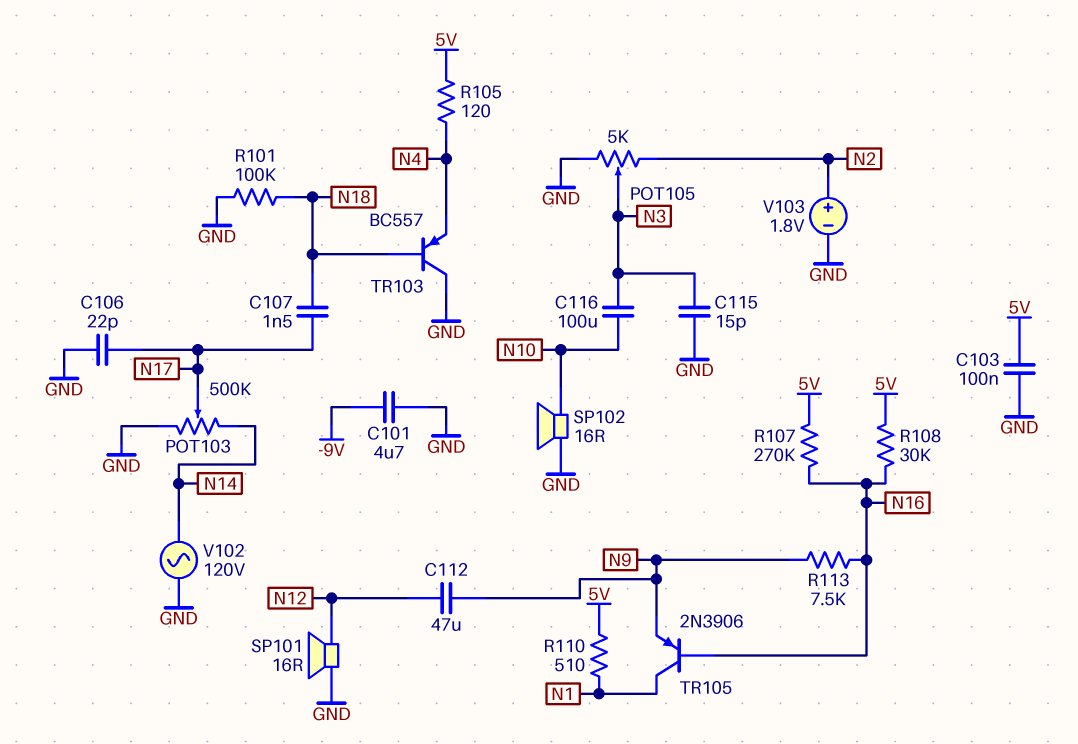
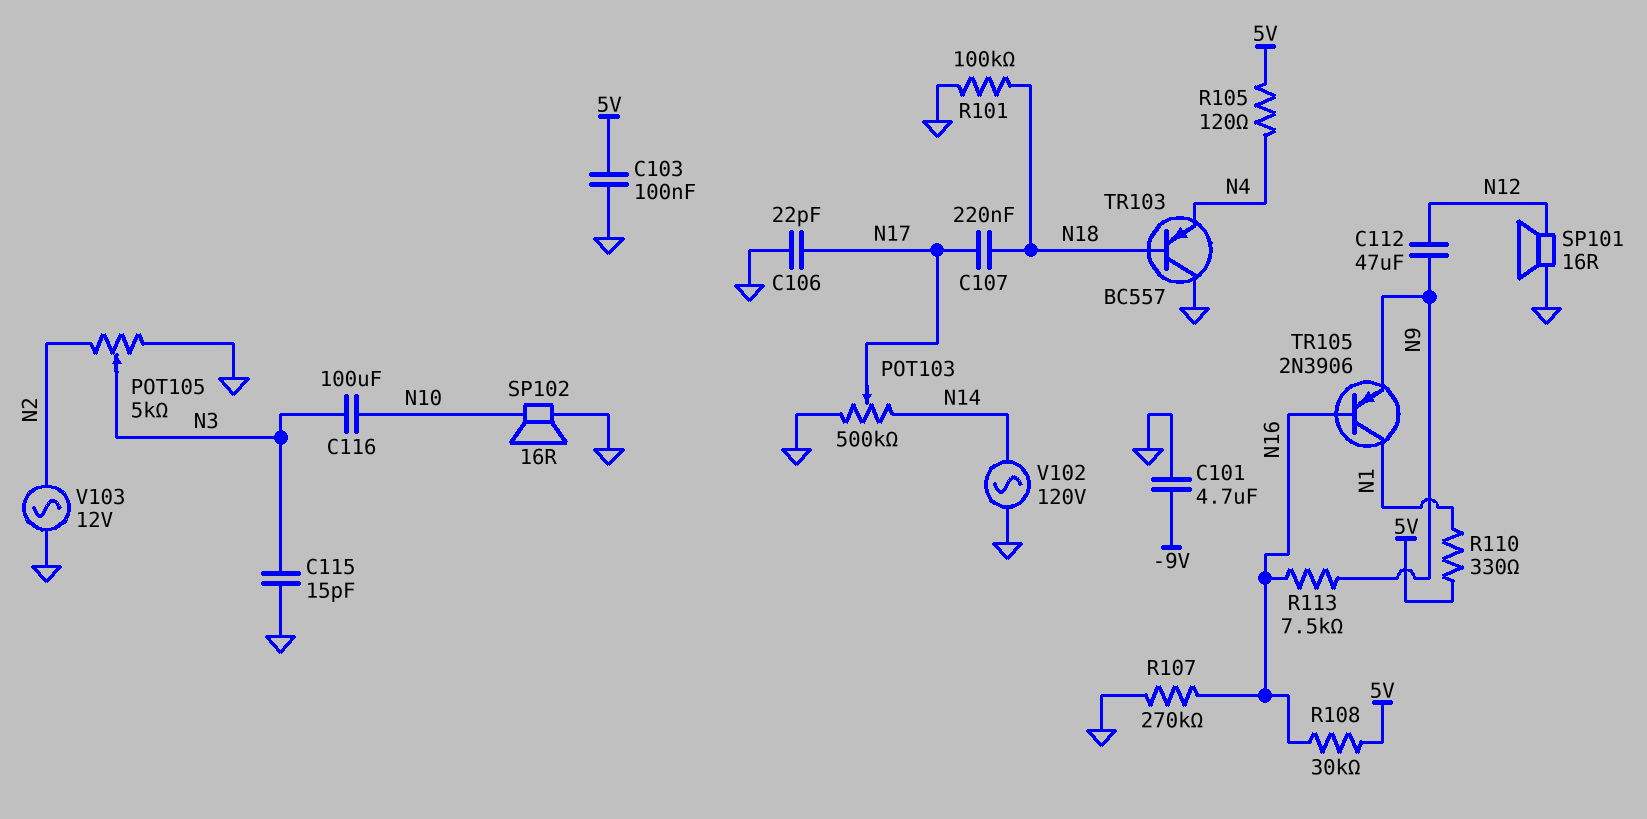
C107: 1.5nF (N17, N18) -> 220nF (N17, N18)
R107: 270k (5V, N16) -> 270k (GND, N16)
R110: 510 (5V, N1) -> 330 (5V, N1)
V103: 1.8V (plus N2, minus GND) -> AC 12V (GND, N2)

